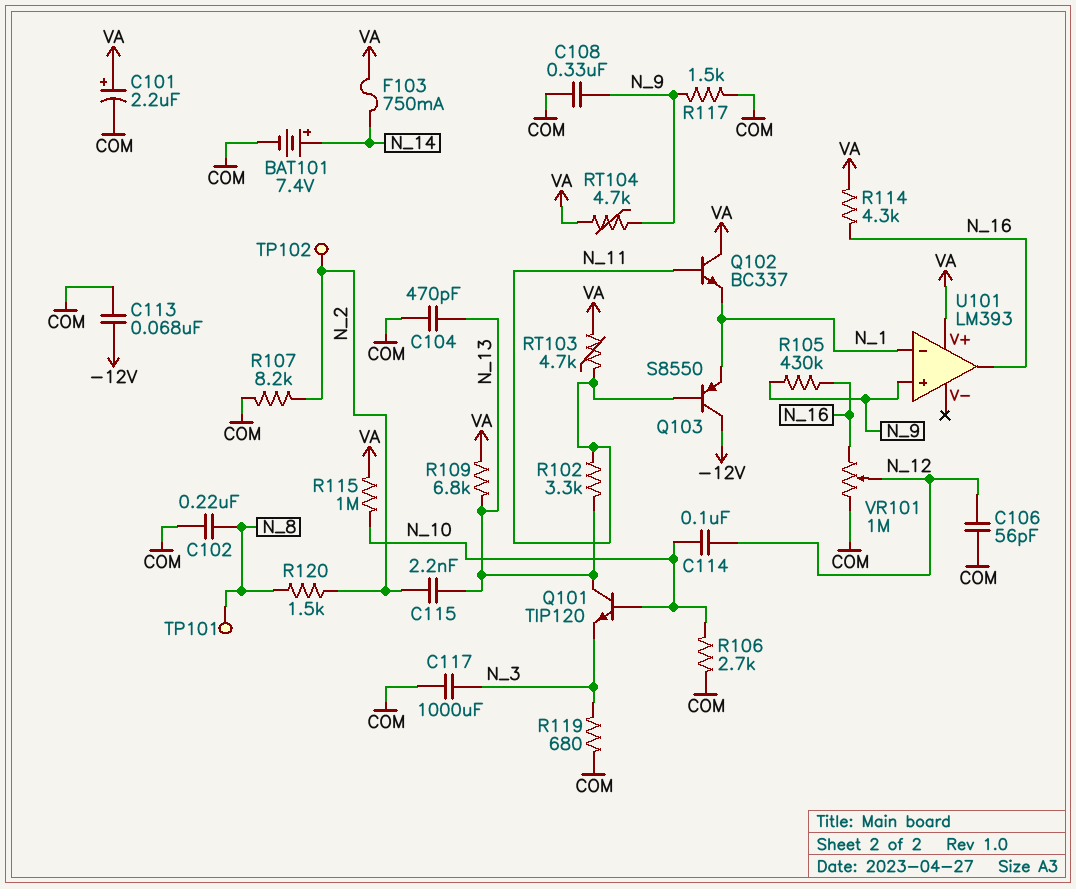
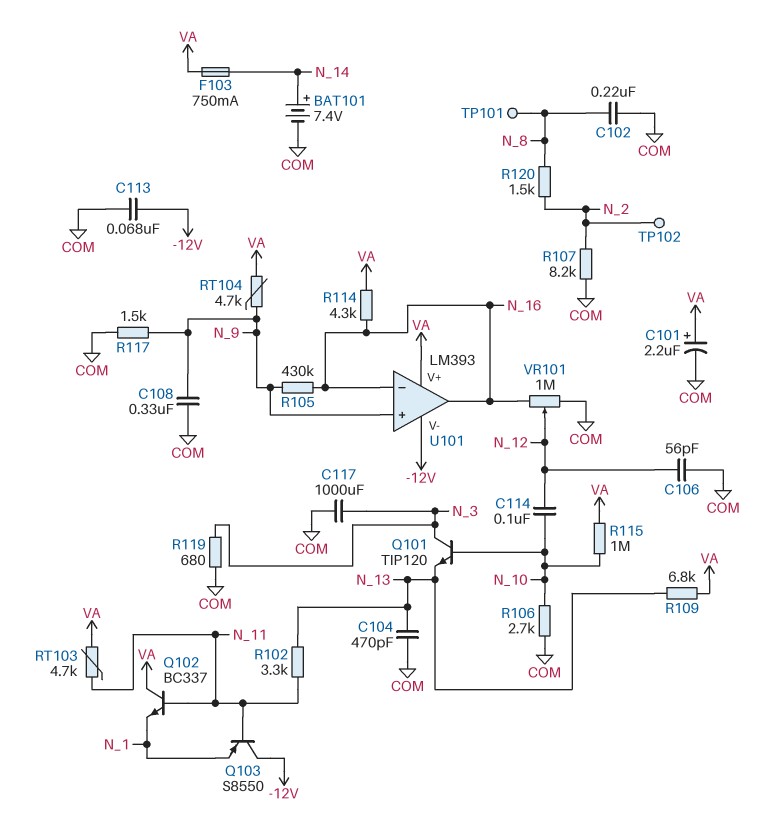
C115: 2.2nF (N_2, N_13) -> none
Q101: NPN TIP120 (B N_10, C N_13, E N_3) -> NPN TIP120 (B N_10, C N_3, E N_13)
U101 pin V-: none -> -12V
U101 pin in-: N_1 -> N_16

